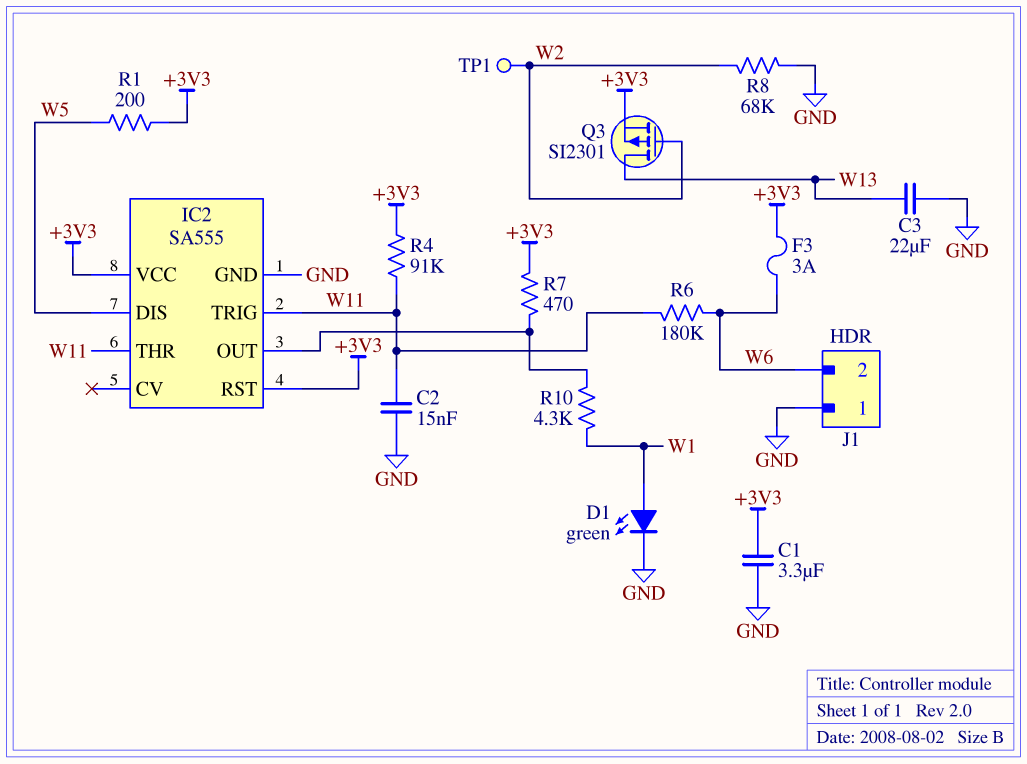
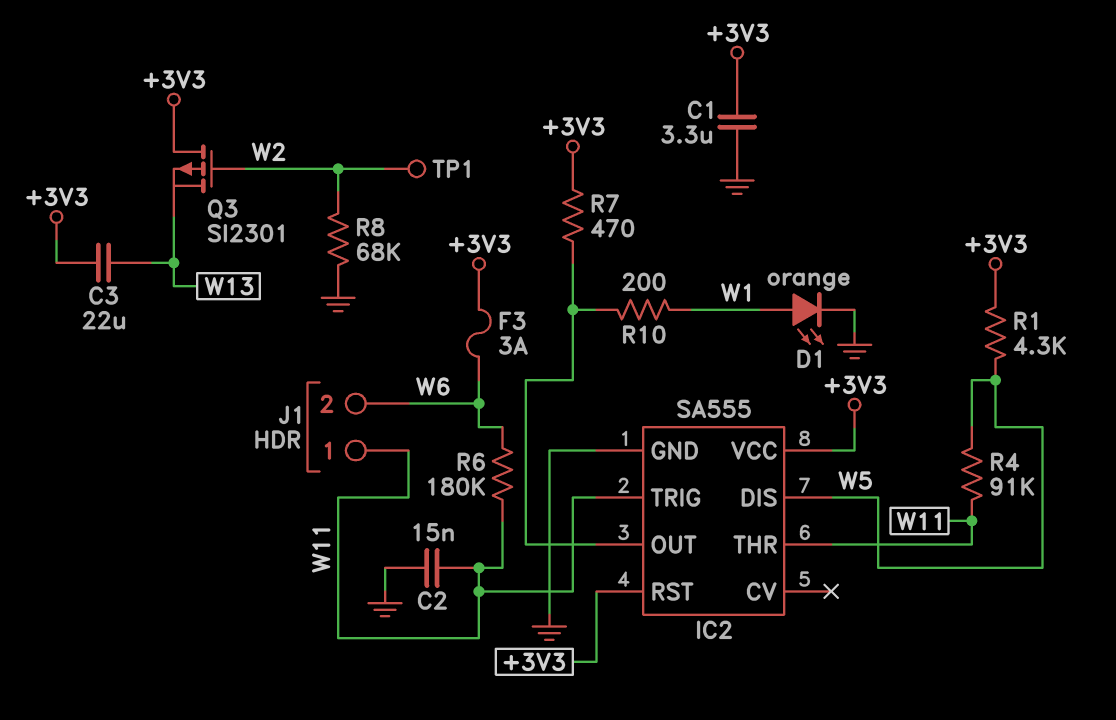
C3: 22uF (GND, W13) -> 22uF (+3V3, W13)
D1: LED green (A W1, K GND) -> LED orange (A W1, K GND)
J1 pin 1: GND -> W11
Q3: PMOS SI2301 (G W2, D W13, S +3V3) -> PMOS SI2301 (G W2, D +3V3, S W13)
R1: 200 (+3V3, W5) -> 4.3k (+3V3, W5)
R4: 91k (+3V3, W11) -> 91k (W5, W11)
R10: 4.3k (IC2/OUT, W1) -> 200 (IC2/OUT, W1)

